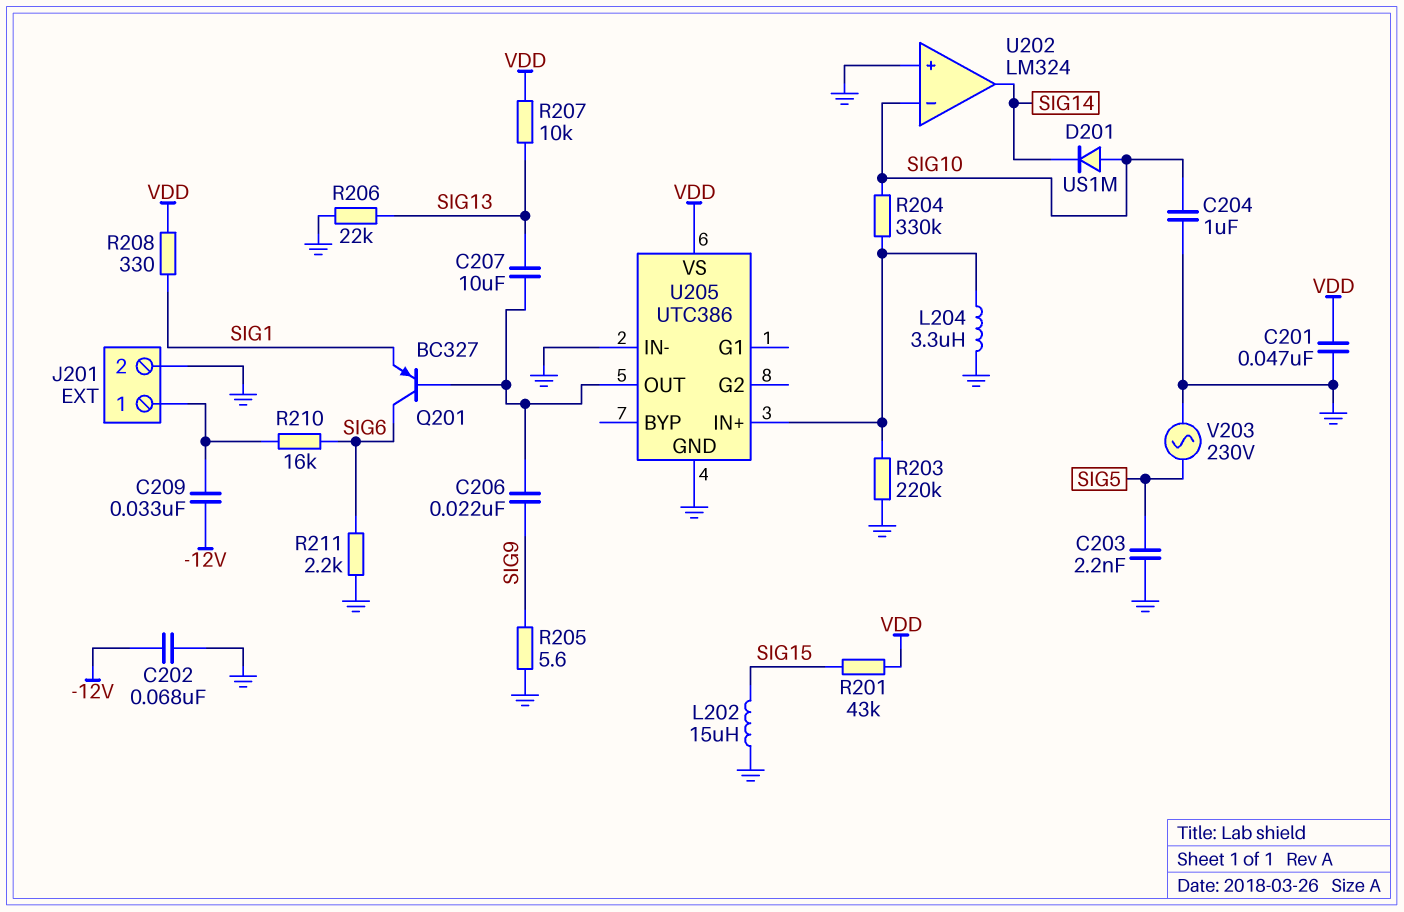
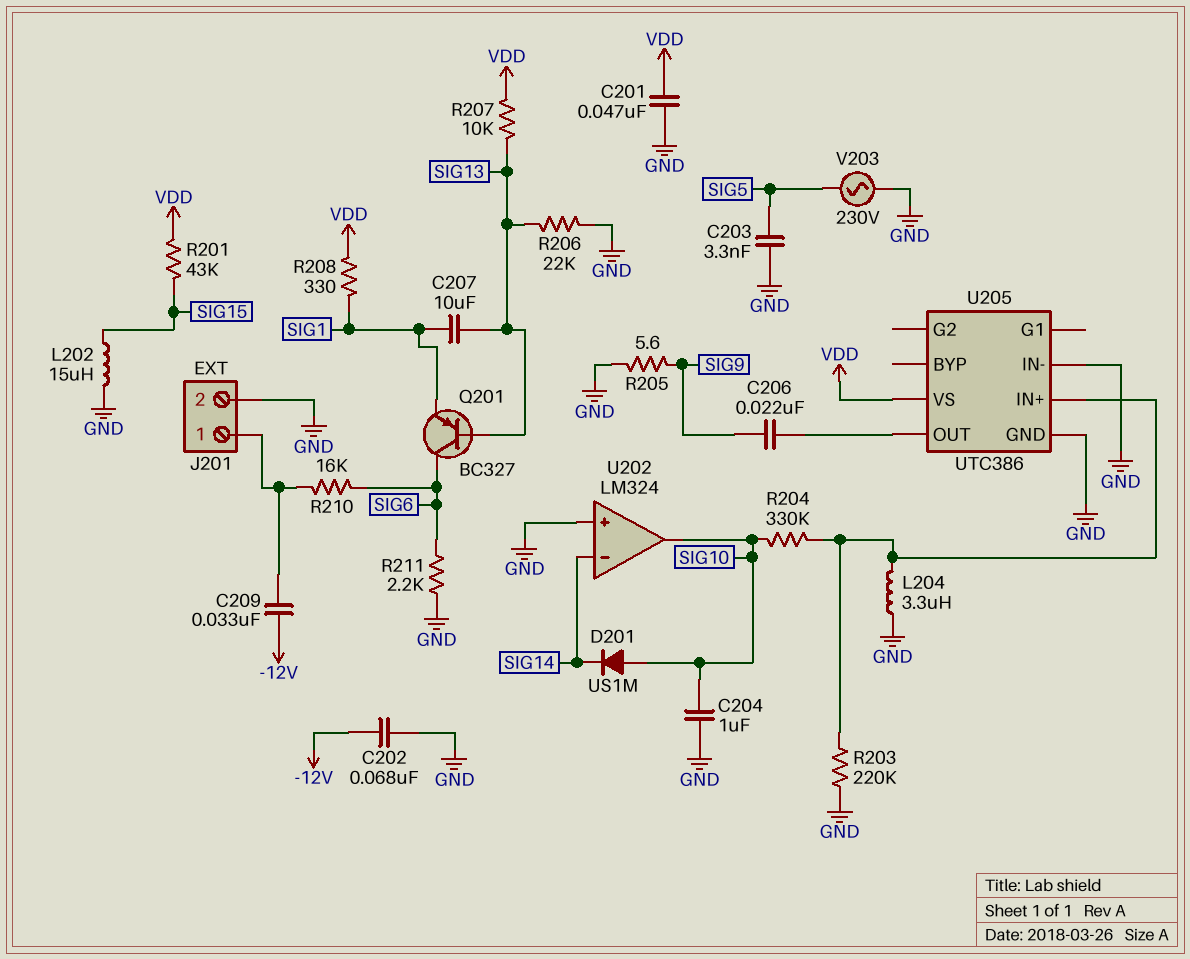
C203: 2.2nF (GND, SIG5) -> 3.3nF (GND, SIG5)
C207: 10uF (SIG13, U205/OUT) -> 10uF (SIG1, SIG13)
Q201: PNP BC327 (B U205/OUT, C SIG6, E SIG1) -> PNP BC327 (B SIG13, C SIG6, E SIG1)
U202 pin in-: SIG10 -> SIG14
U202 pin out: SIG14 -> SIG10

